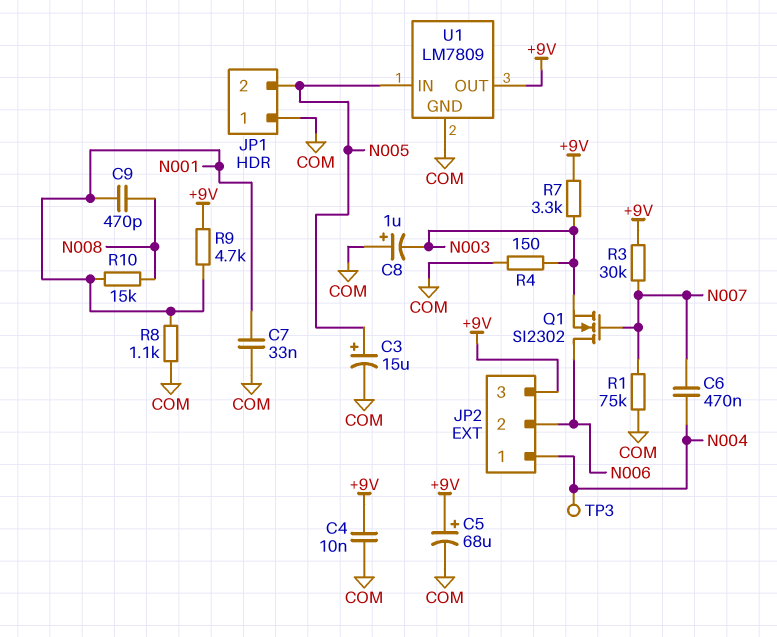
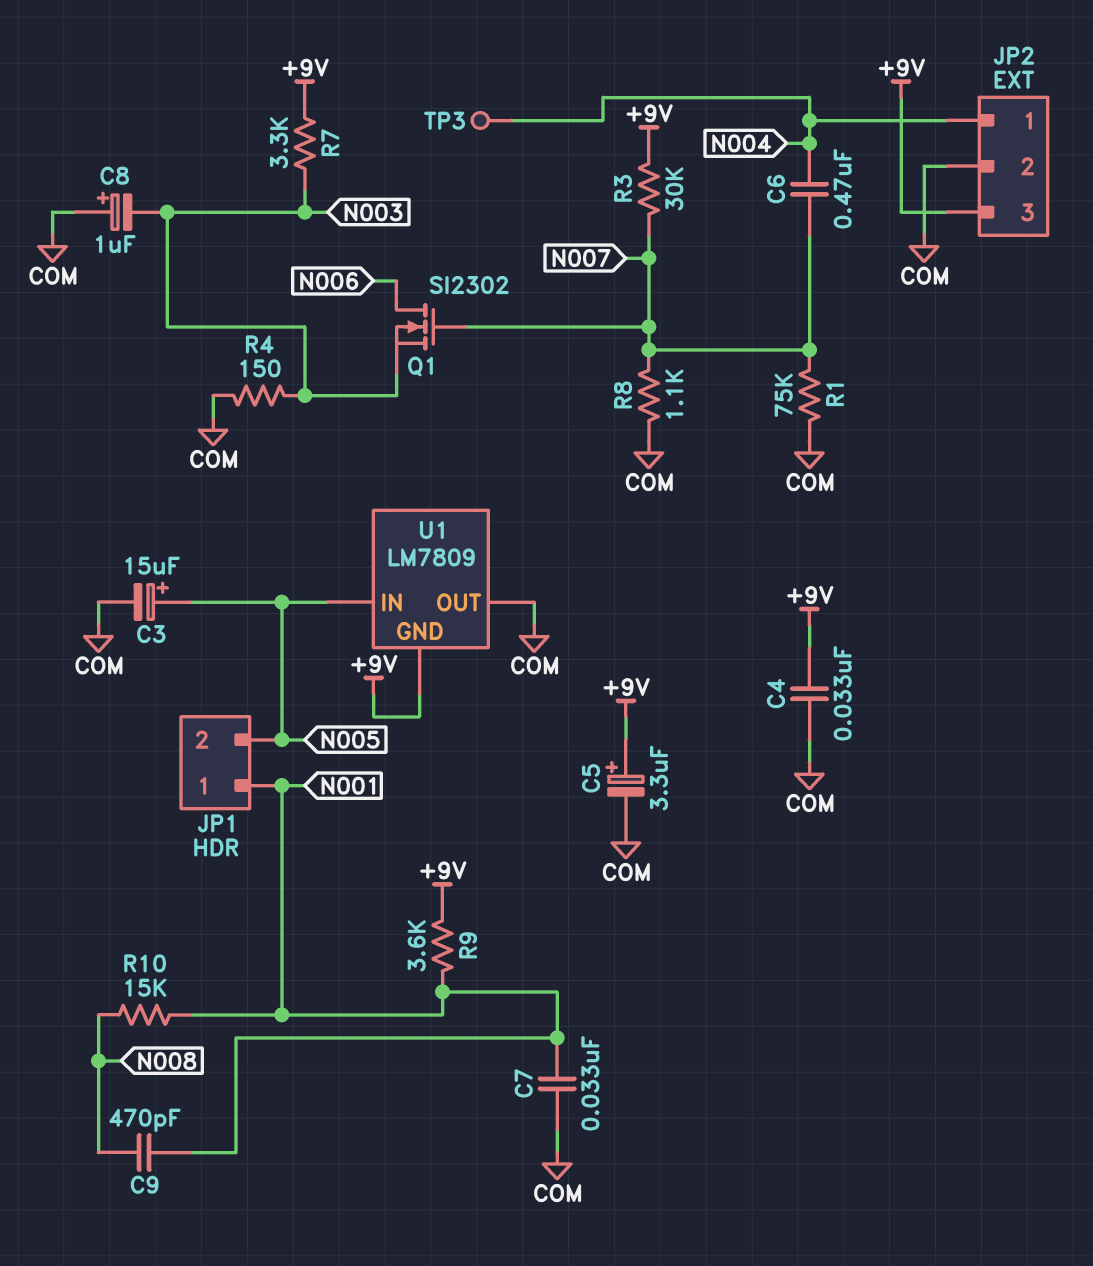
C4: 10nF (+9V, COM) -> 33nF (+9V, COM)
C5: 68uF (plus +9V, minus COM) -> 3.3uF (plus +9V, minus COM)
JP1 pin 1: COM -> N001
JP2 pin 2: N006 -> COM
R8: 1.1k (COM, N001) -> 1.1k (COM, N007)
R9: 4.7k (+9V, N001) -> 3.6k (+9V, N001)
U1 pin GND: COM -> +9V
U1 pin OUT: +9V -> COM

